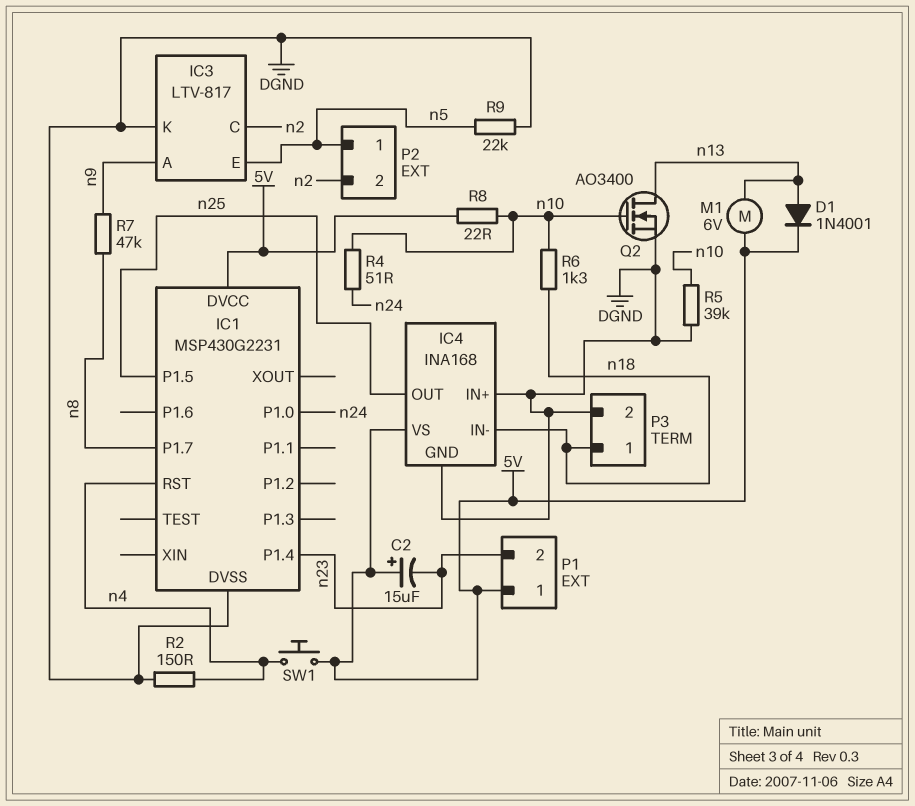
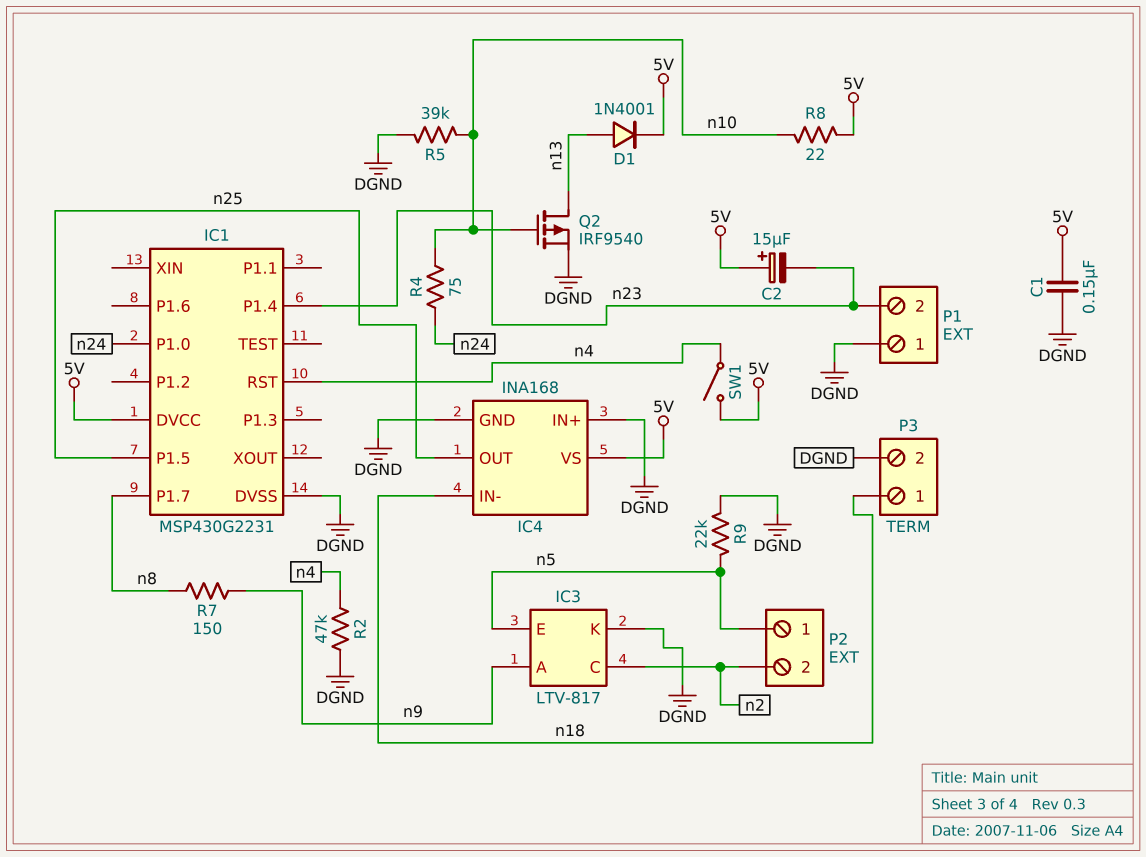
C1: none -> 150nF (5V, DGND)
M1: motor 6V (5V, n13) -> none
P1 pin 1: 5V -> DGND
Q2: NMOS AO3400 (G n10, D n13, S DGND) -> PMOS IRF9540 (G n10, D n13, S DGND)
R2: 150 (DGND, n4) -> 47k (DGND, n4)
R4: 51 (n10, n24) -> 75 (n10, n24)
R6: 1.3k (n10, n18) -> none
R7: 47k (n8, n9) -> 150 (n8, n9)
SW1: button (5V, n4) -> switch (5V, n4)

